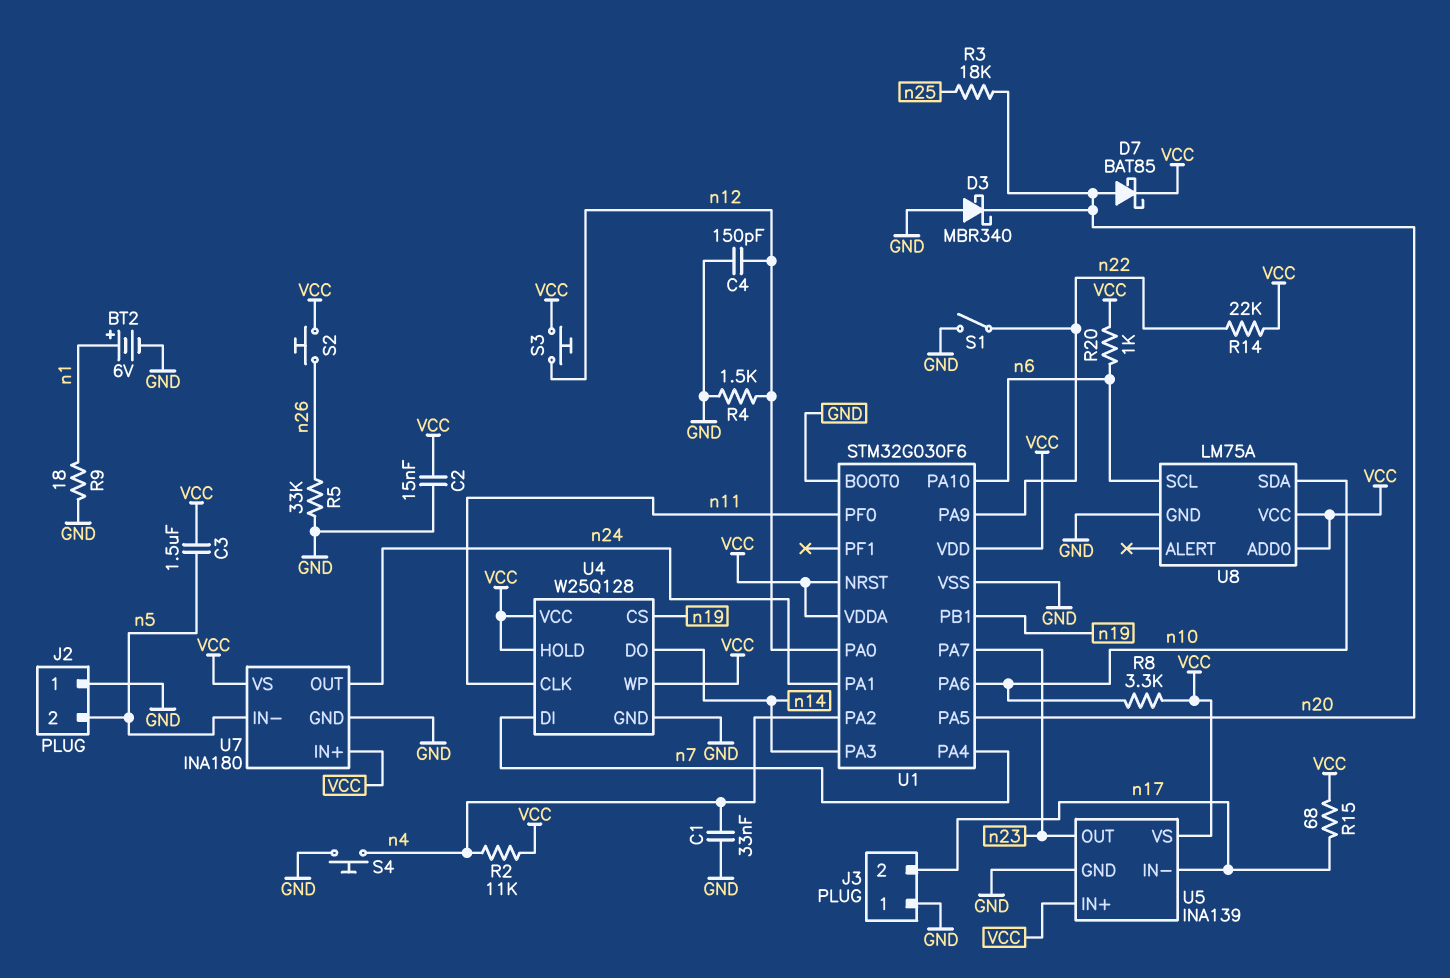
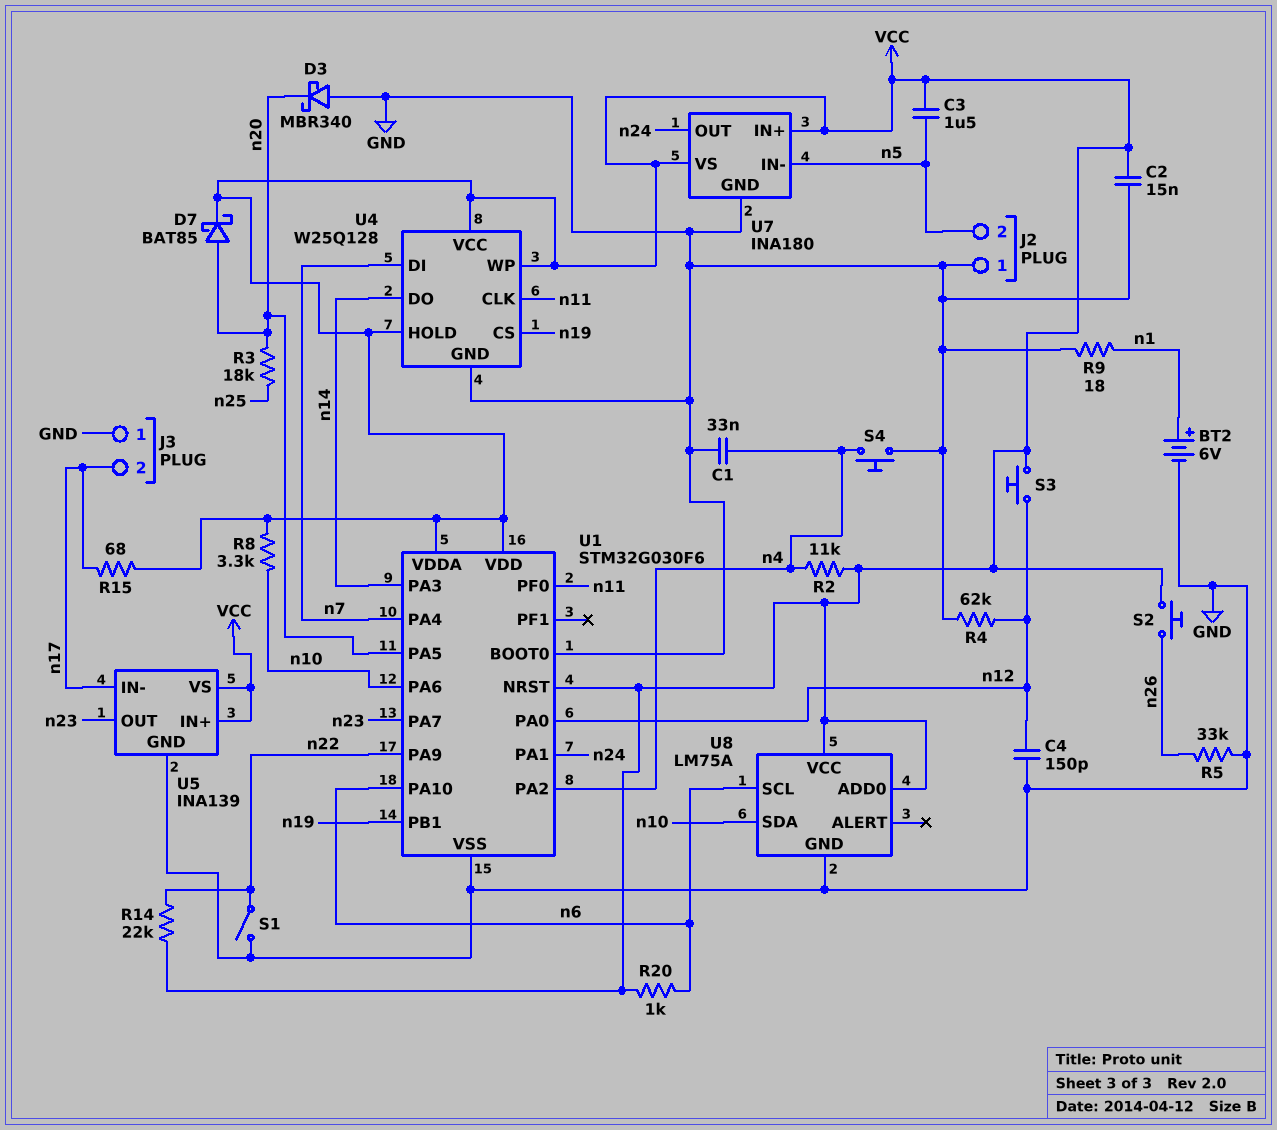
R4: 1.5k (GND, n12) -> 62k (GND, n12)

